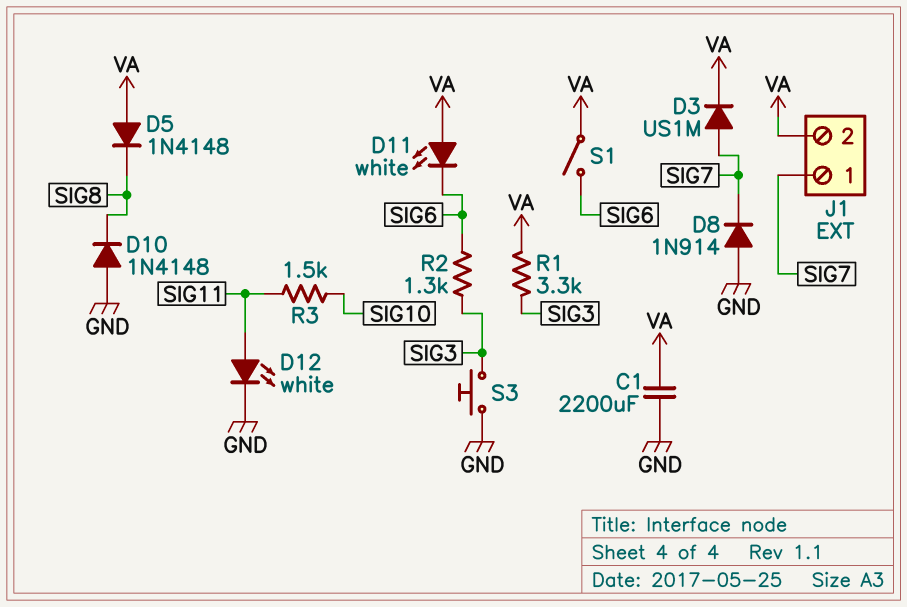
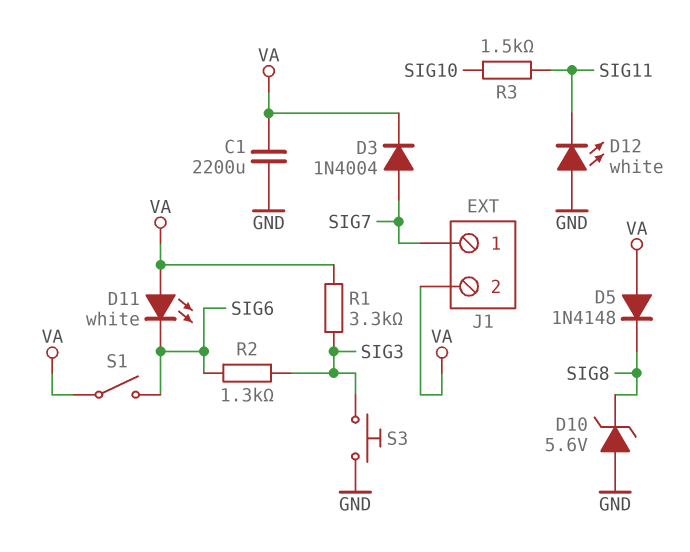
D3: diode US1M (A SIG7, K VA) -> diode 1N4004 (A SIG7, K VA)
D8: diode 1N914 (A GND, K SIG7) -> none
D10: diode 1N4148 (A GND, K SIG8) -> zener 5.6V (A GND, K SIG8)
D12: LED white (A SIG11, K GND) -> LED white (A GND, K SIG11)

